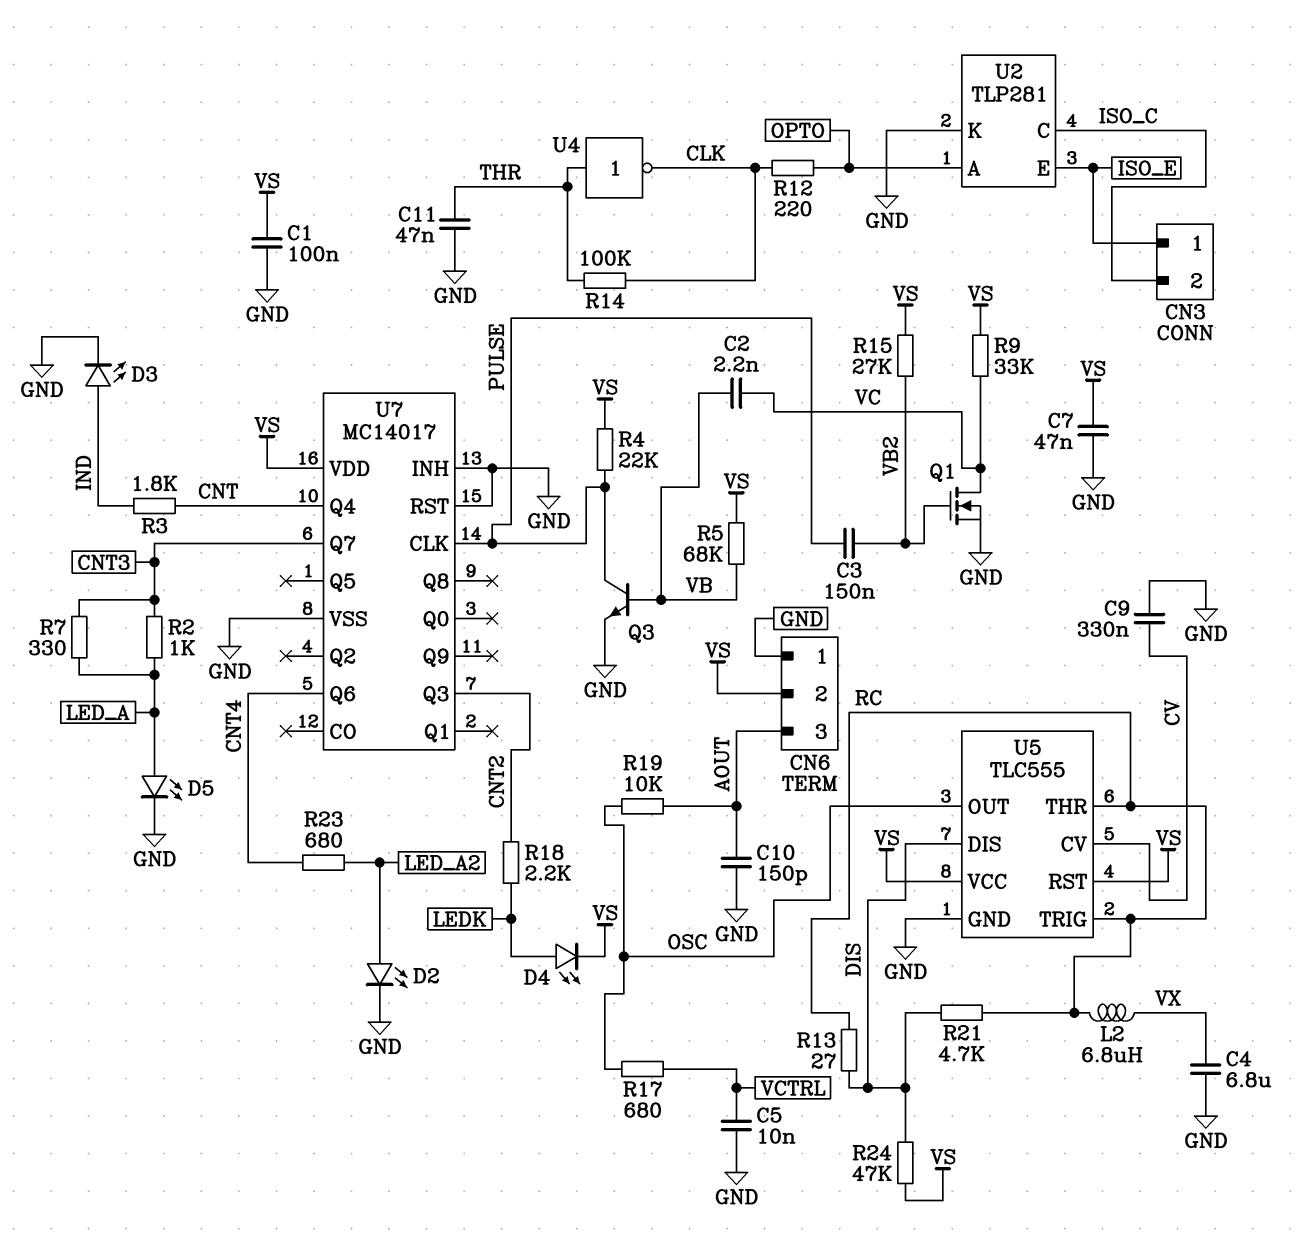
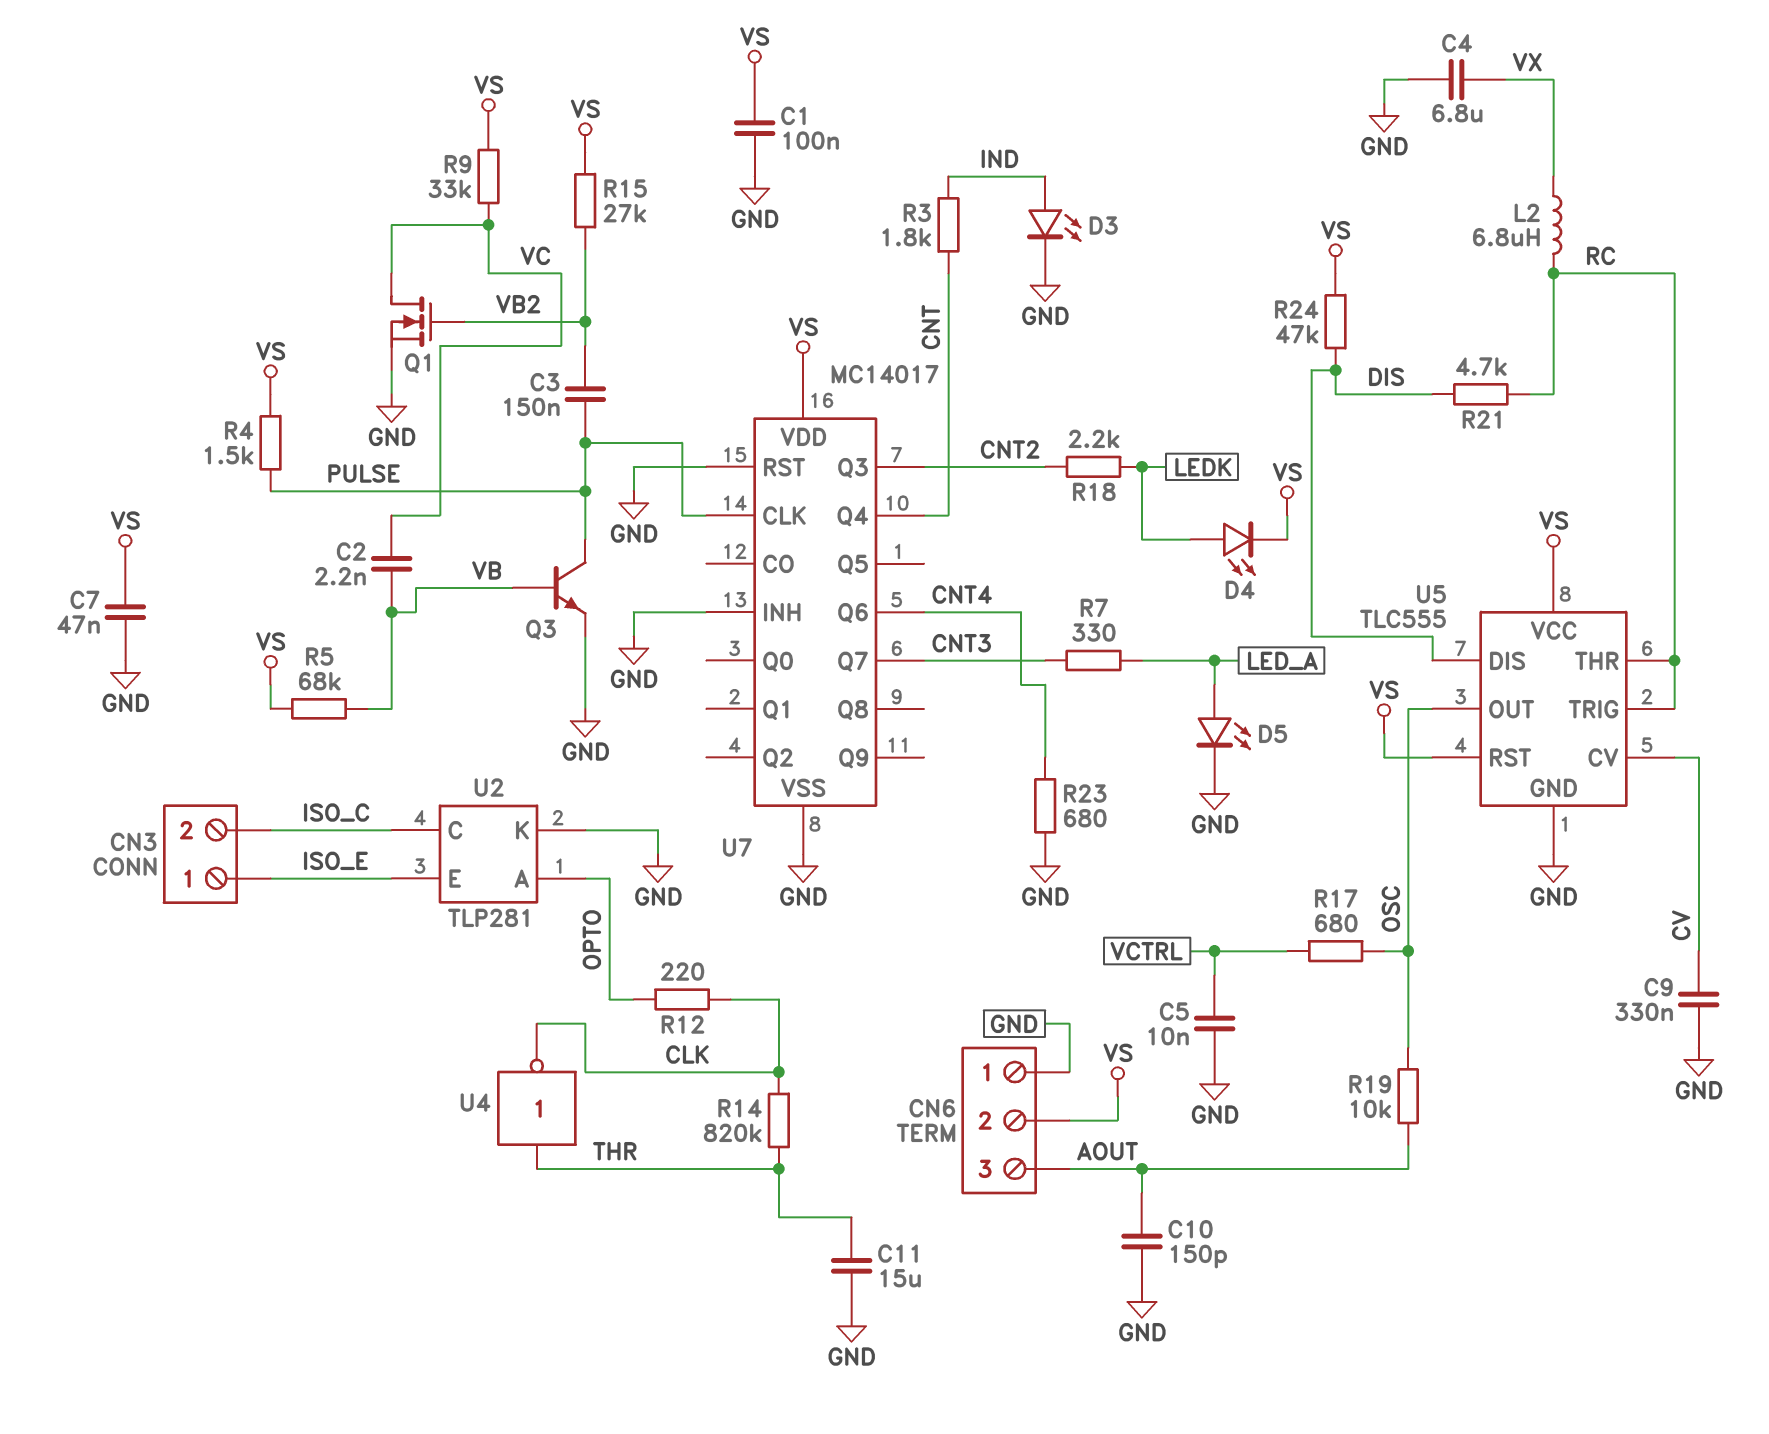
C11: 47nF (GND, THR) -> 15uF (GND, THR)
D2: LED (A LED_A2, K GND) -> none
R2: 1k (CNT3, LED_A) -> none
R4: 22k (PULSE, VS) -> 1.5k (PULSE, VS)
R13: 27 (DIS, RC) -> none
R14: 100k (CLK, THR) -> 820k (CLK, THR)
R23: 680 (CNT4, LED_A2) -> 680 (CNT4, GND)

